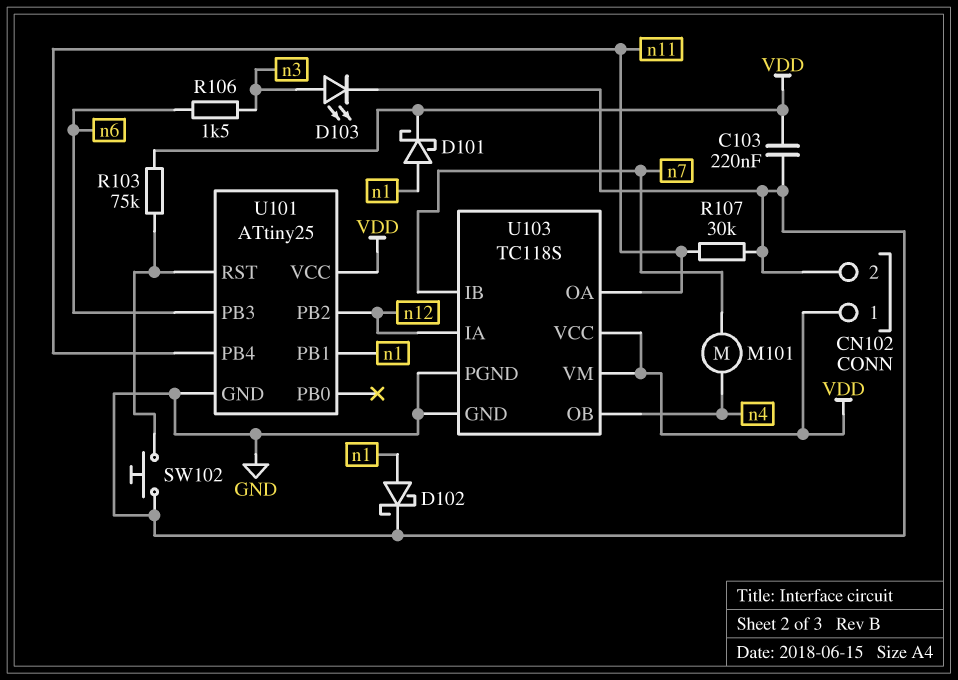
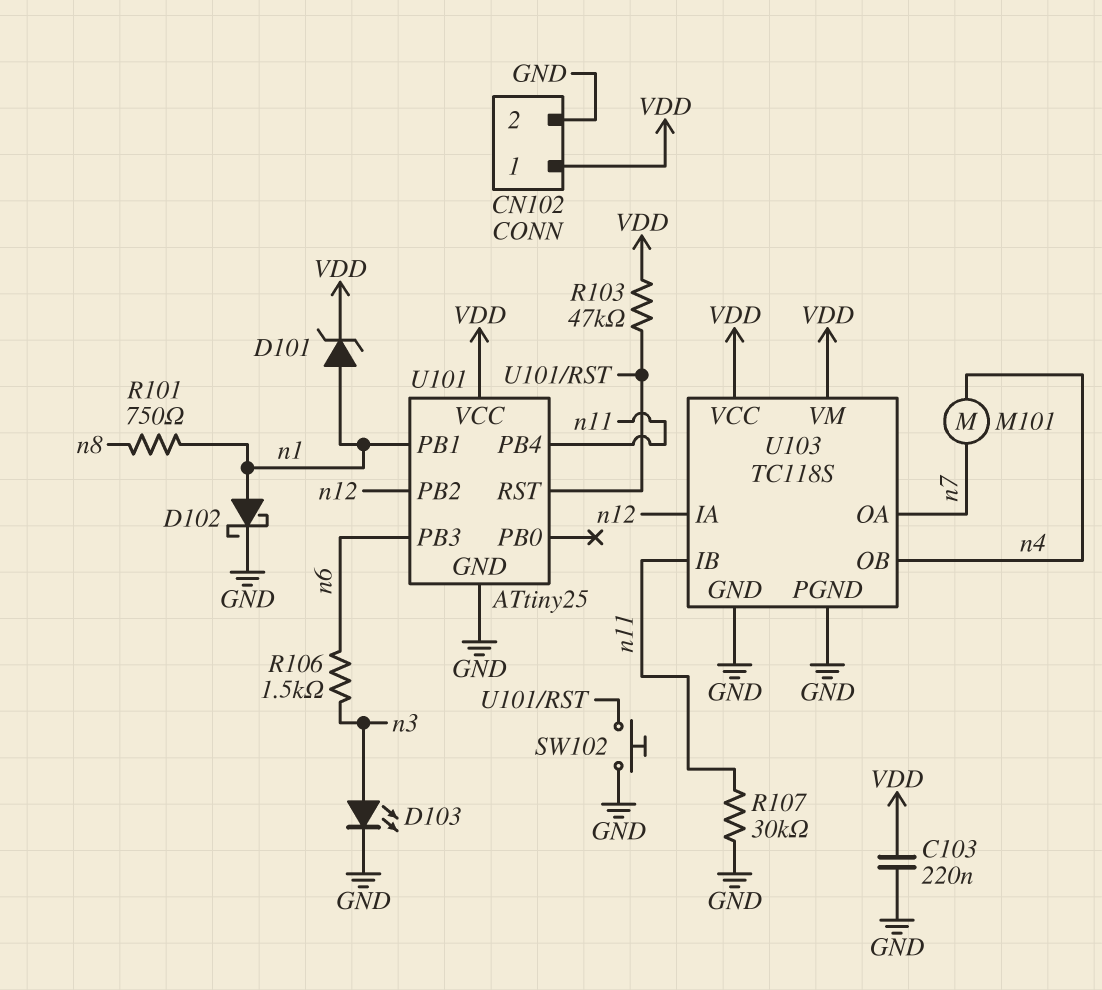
D101: schottky (A n1, K VDD) -> zener (A n1, K VDD)
R101: none -> 750 (n1, n8)
R103: 75k (U101/RST, VDD) -> 47k (U101/RST, VDD)
U103 pin IB: n7 -> n11
U103 pin OA: n11 -> n7

